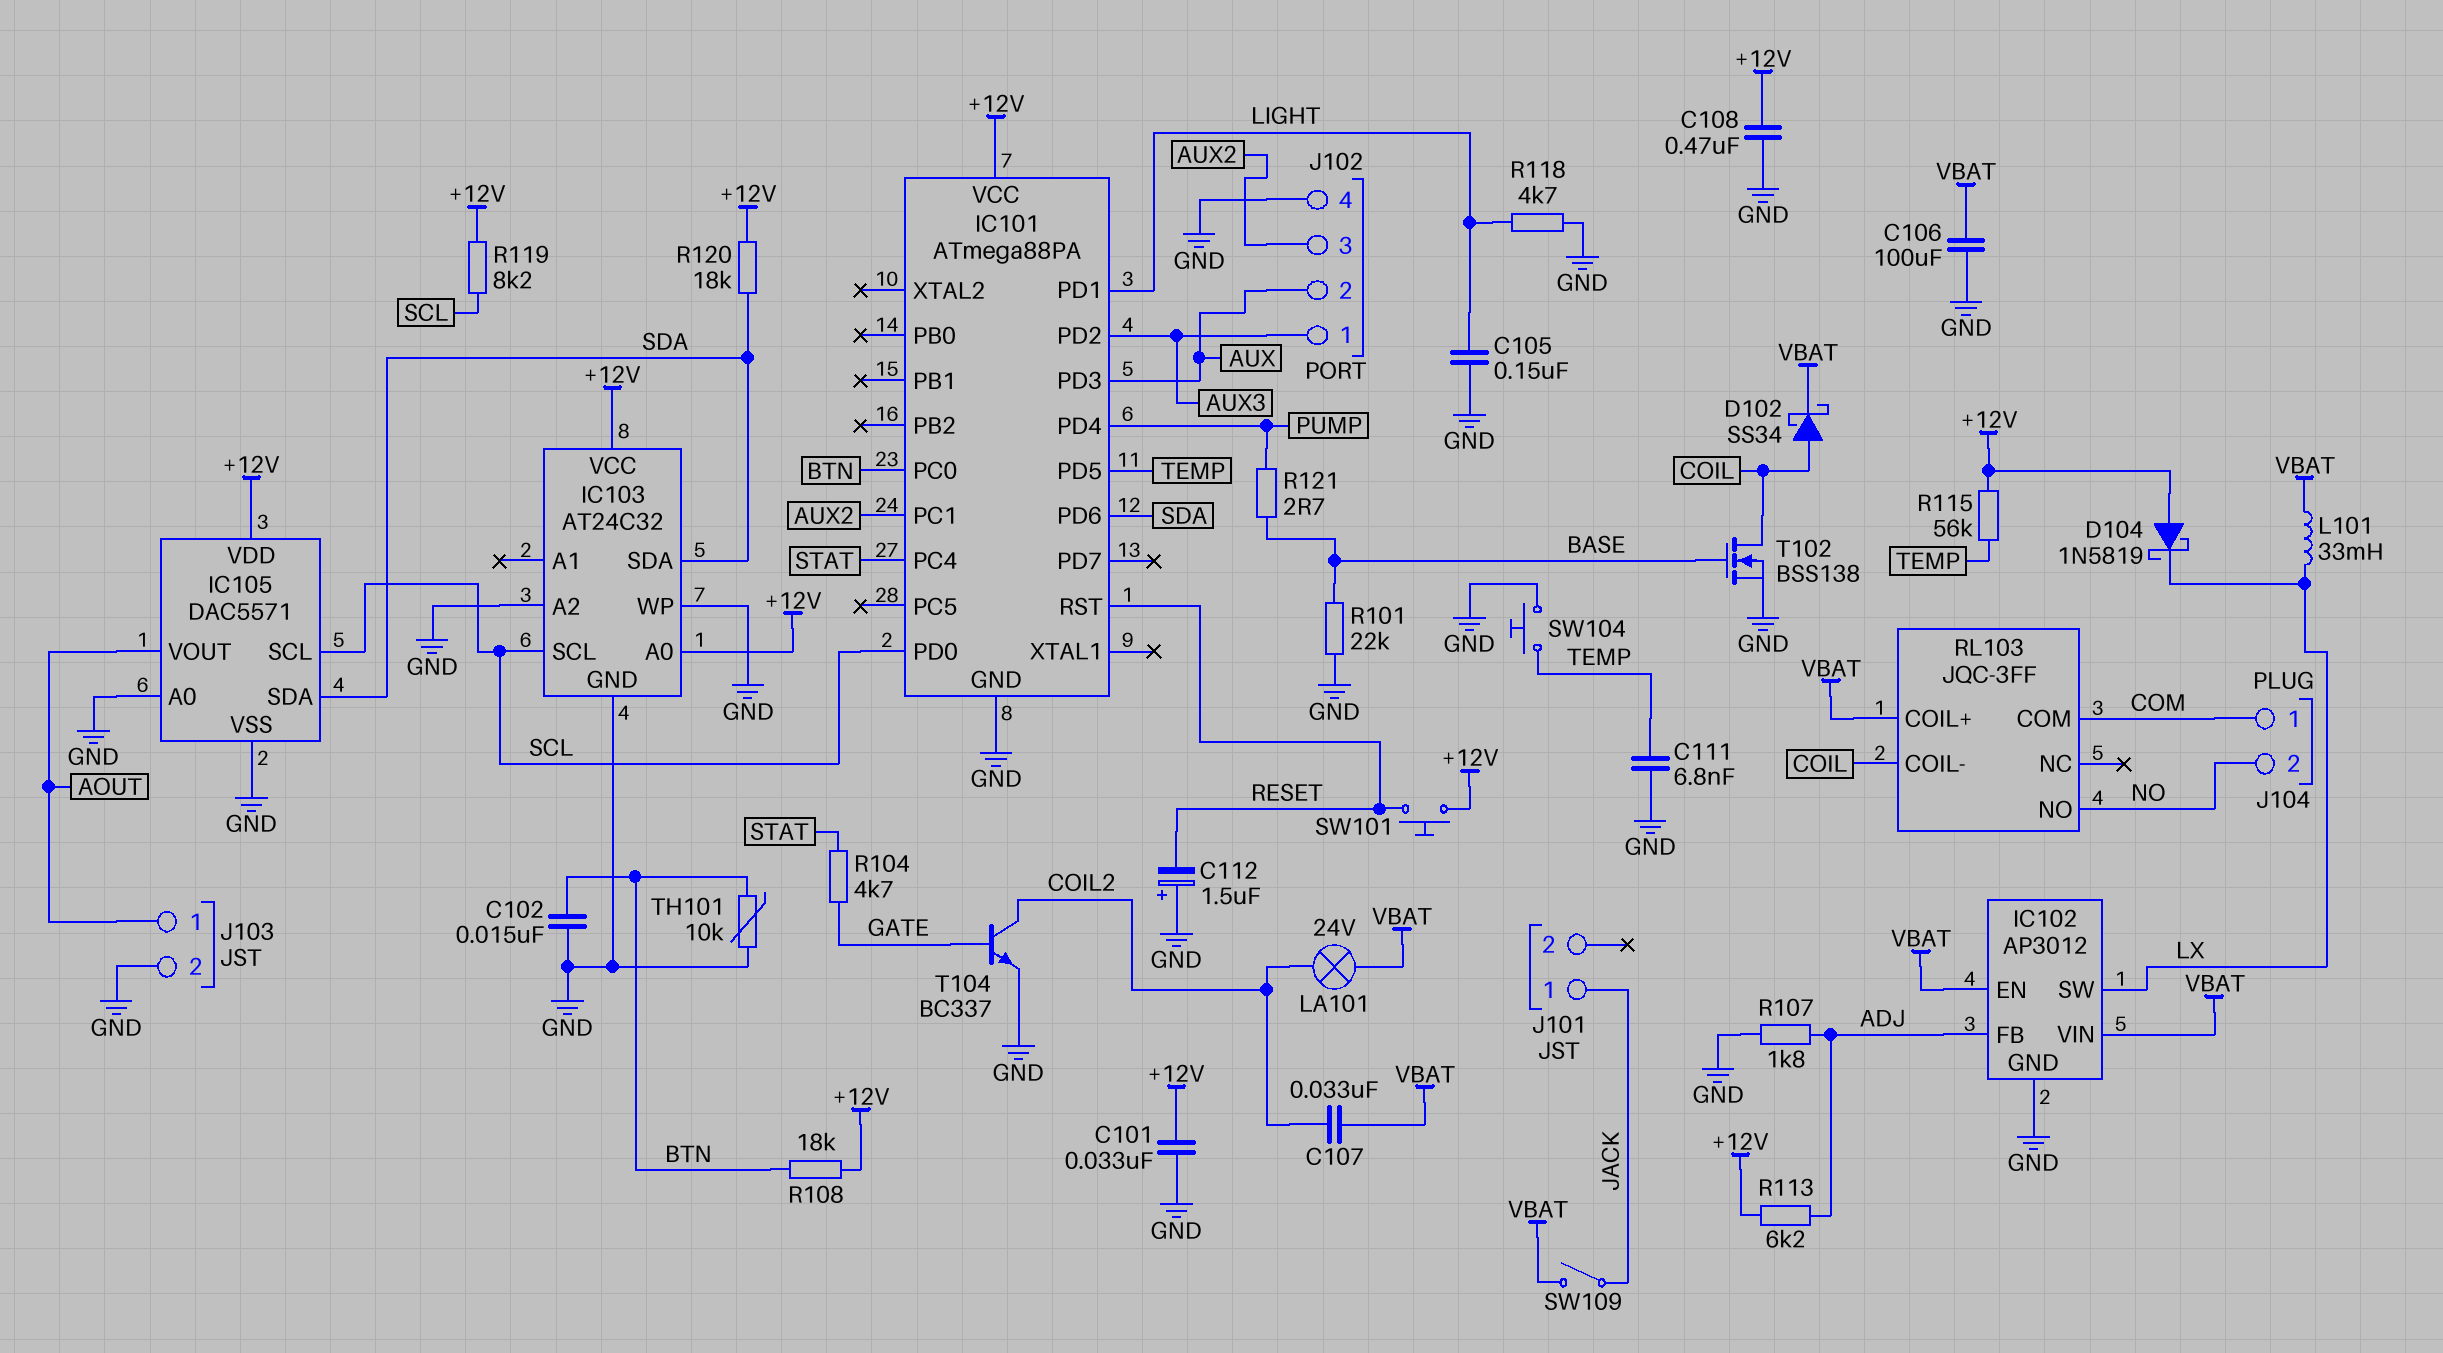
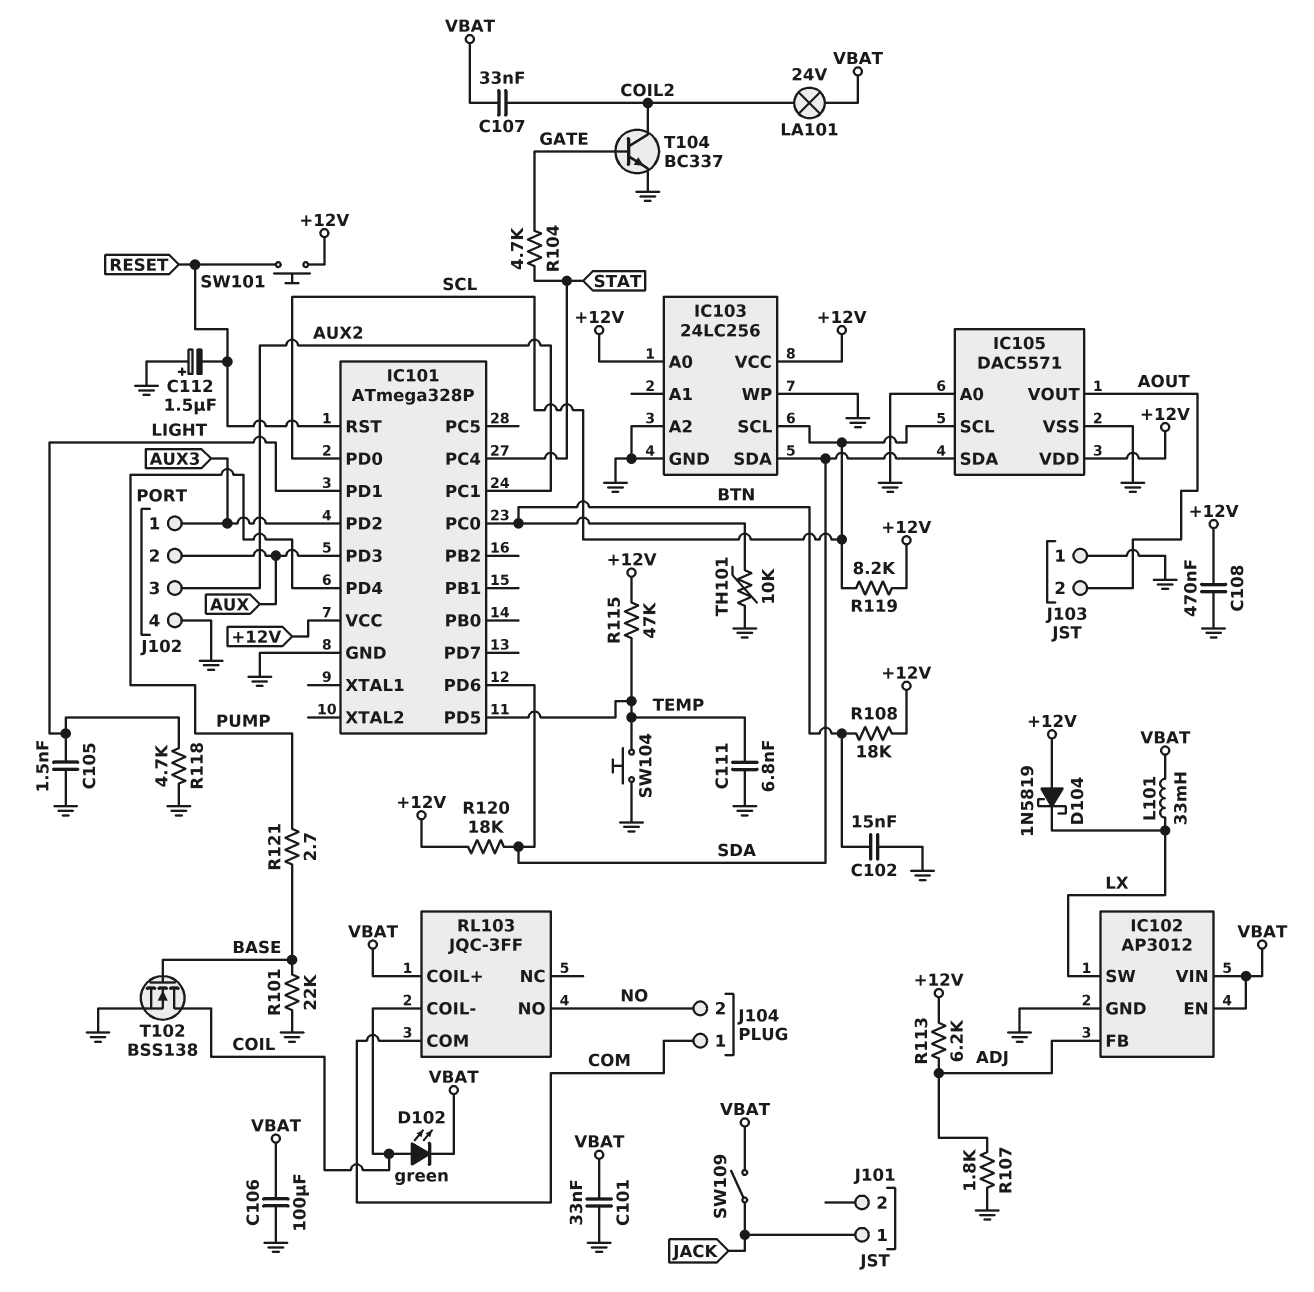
C101: 33nF (+12V, GND) -> 33nF (GND, VBAT)
C105: 150nF (GND, LIGHT) -> 1.5nF (GND, LIGHT)
D102: schottky SS34 (A COIL, K VBAT) -> LED green (A COIL, K VBAT)
IC101: ATmega88PA -> ATmega328P
IC103: AT24C32 -> 24LC256
J103 pin 1: AOUT -> GND
J103 pin 2: GND -> AOUT
R115: 56k (+12V, TEMP) -> 47k (+12V, TEMP)

